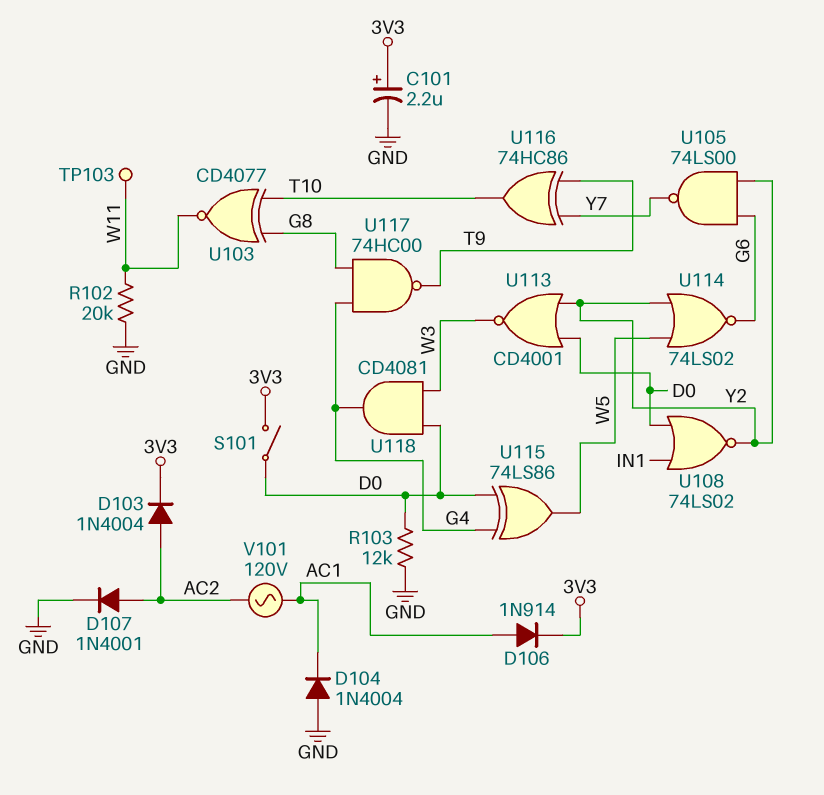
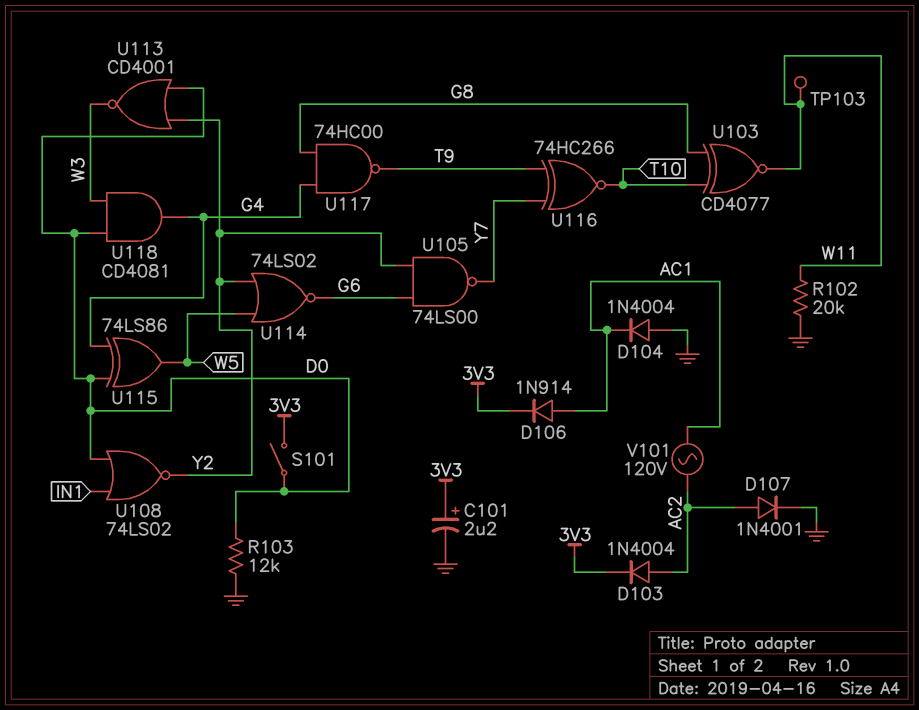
U116: XOR 74HC86 (in T9, in Y7, out T10) -> XNOR 74HC266 (in T9, in Y7, out T10)

